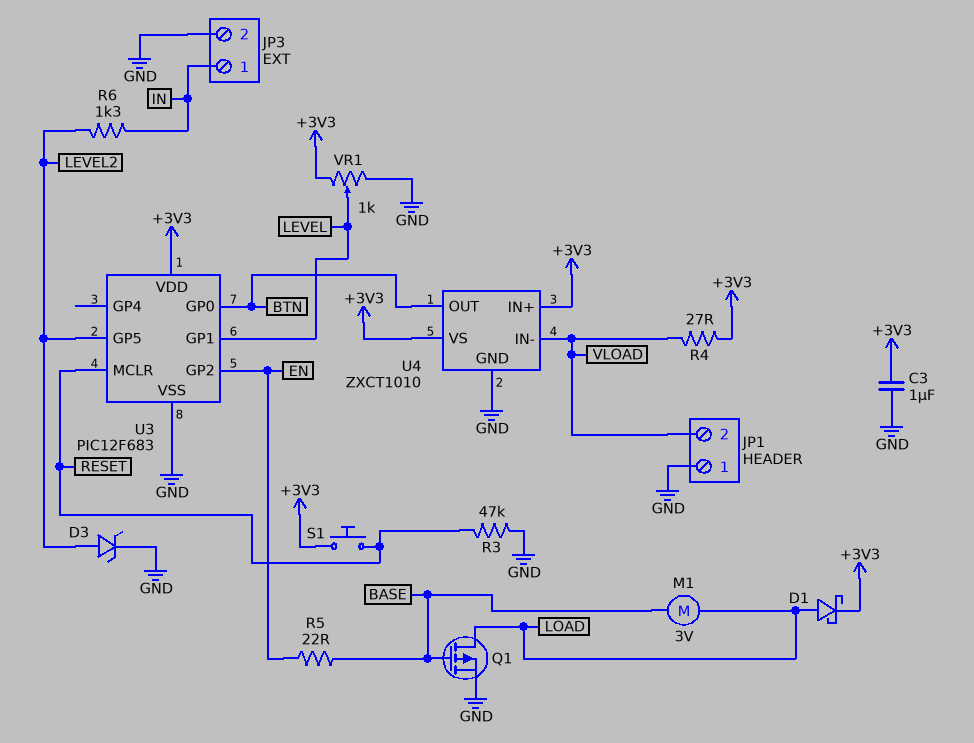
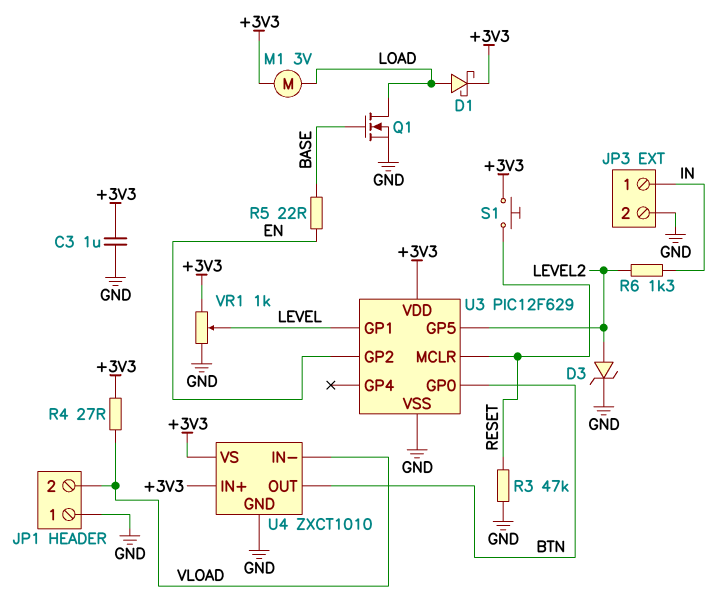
M1: motor 3V (BASE, LOAD) -> motor 3V (+3V3, LOAD)
Q1: PMOS (G BASE, D LOAD, S GND) -> NMOS (G BASE, D LOAD, S GND)
U3: PIC12F683 -> PIC12F629

